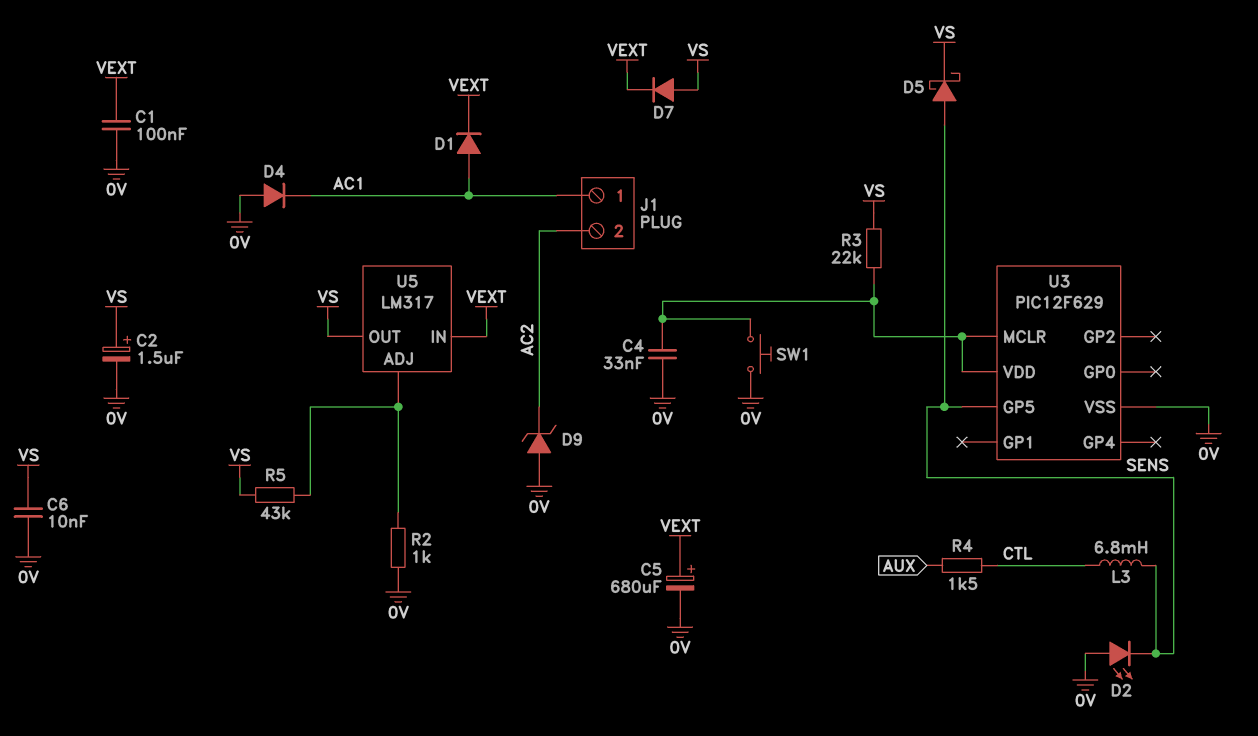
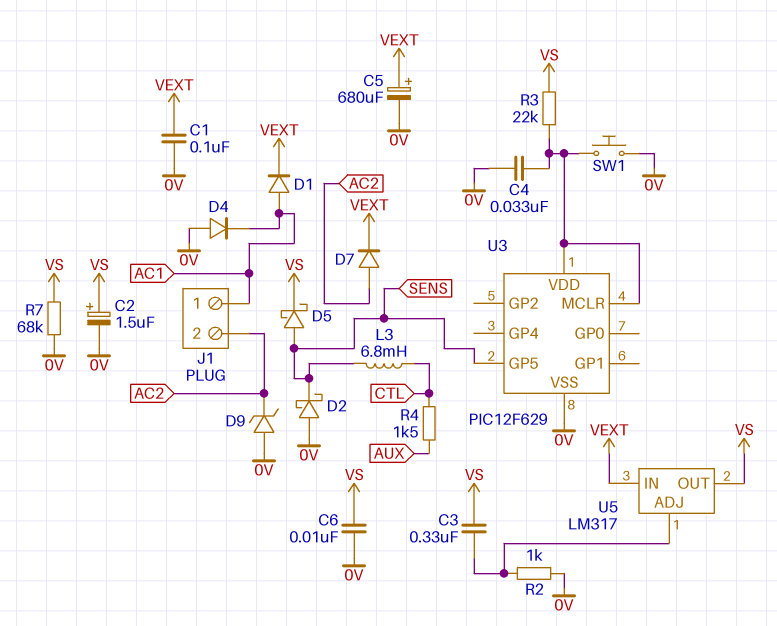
C3: none -> 330nF (U5/ADJ, VS)
D2: LED (A 0V, K SENS) -> schottky (A 0V, K SENS)
D7: diode (A VS, K VEXT) -> diode (A AC2, K VEXT)
R5: 43k (U5/ADJ, VS) -> none
R7: none -> 68k (0V, VS)

